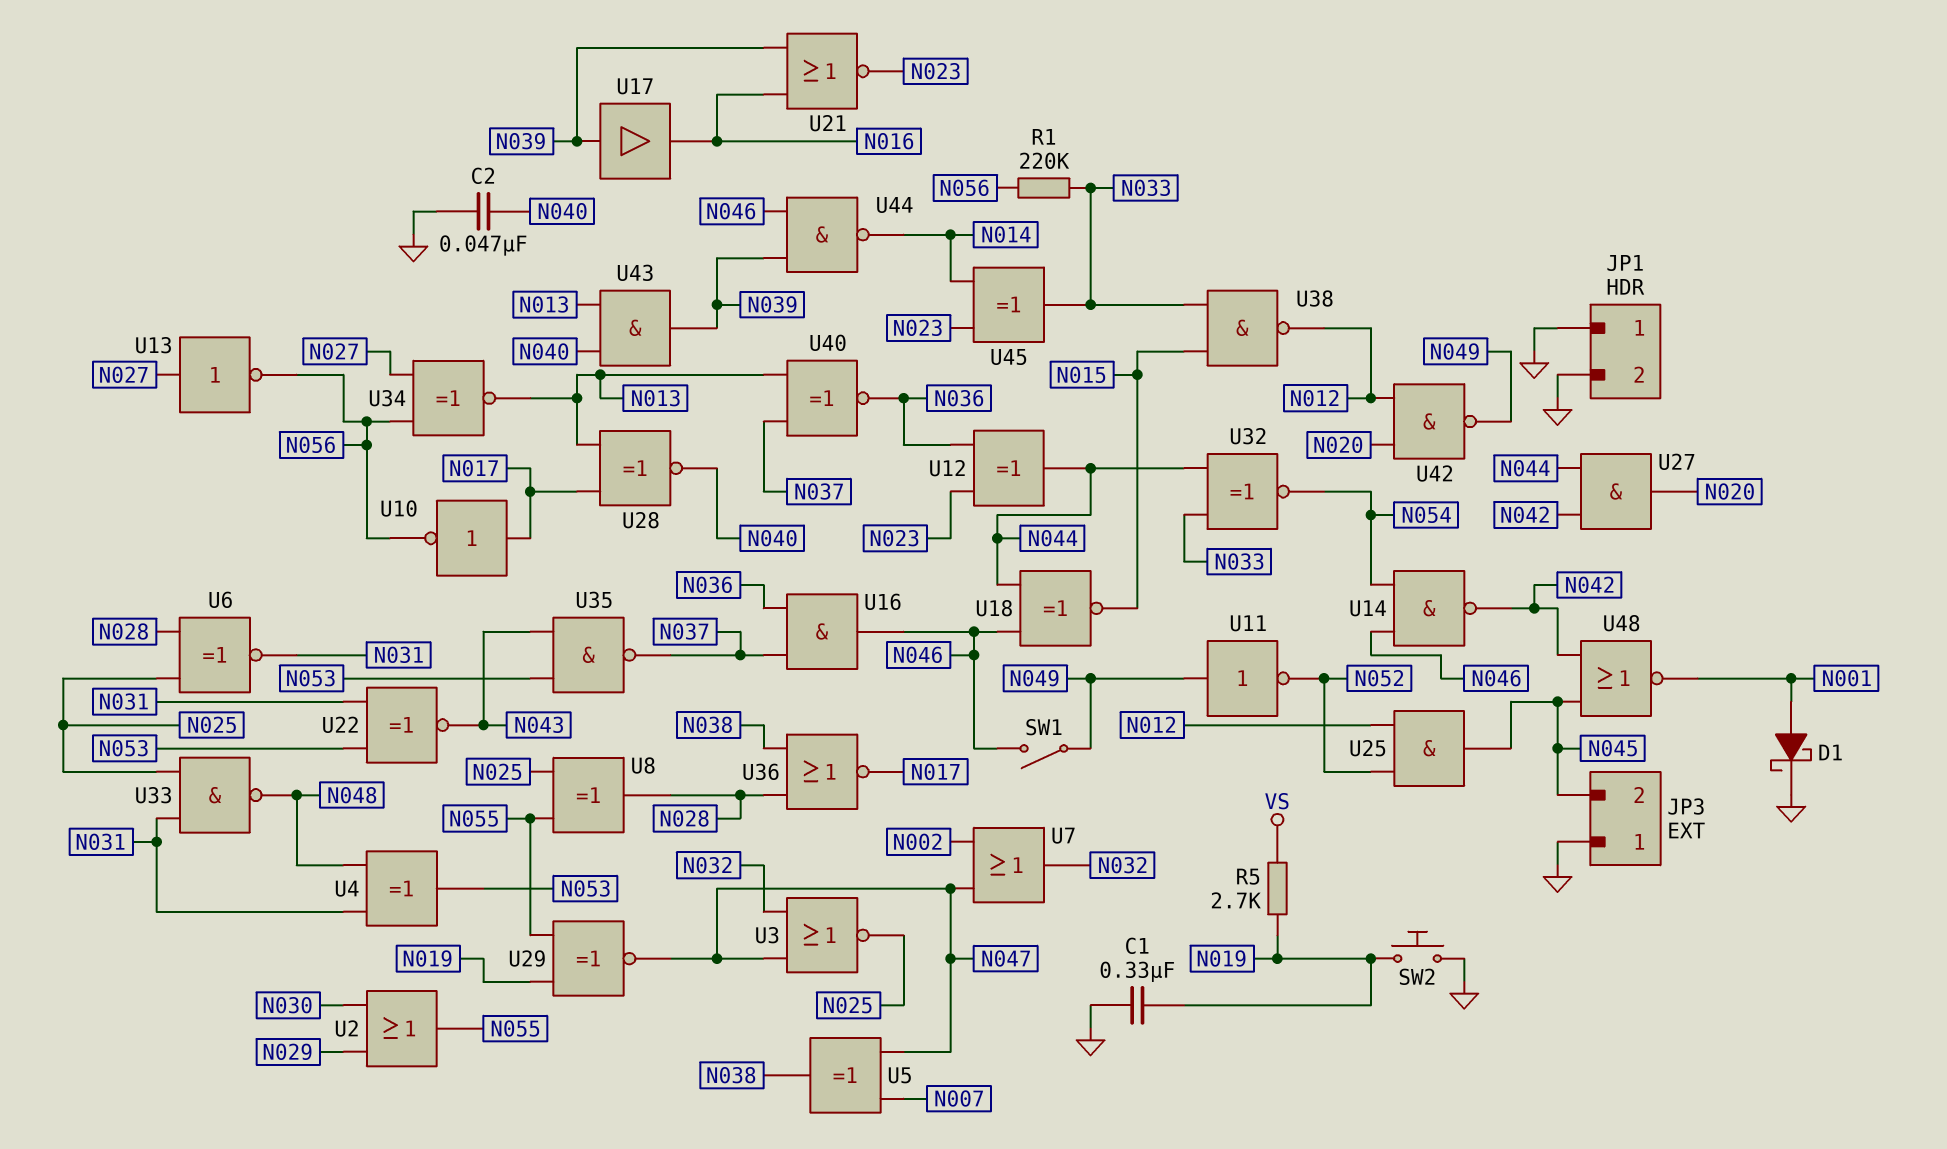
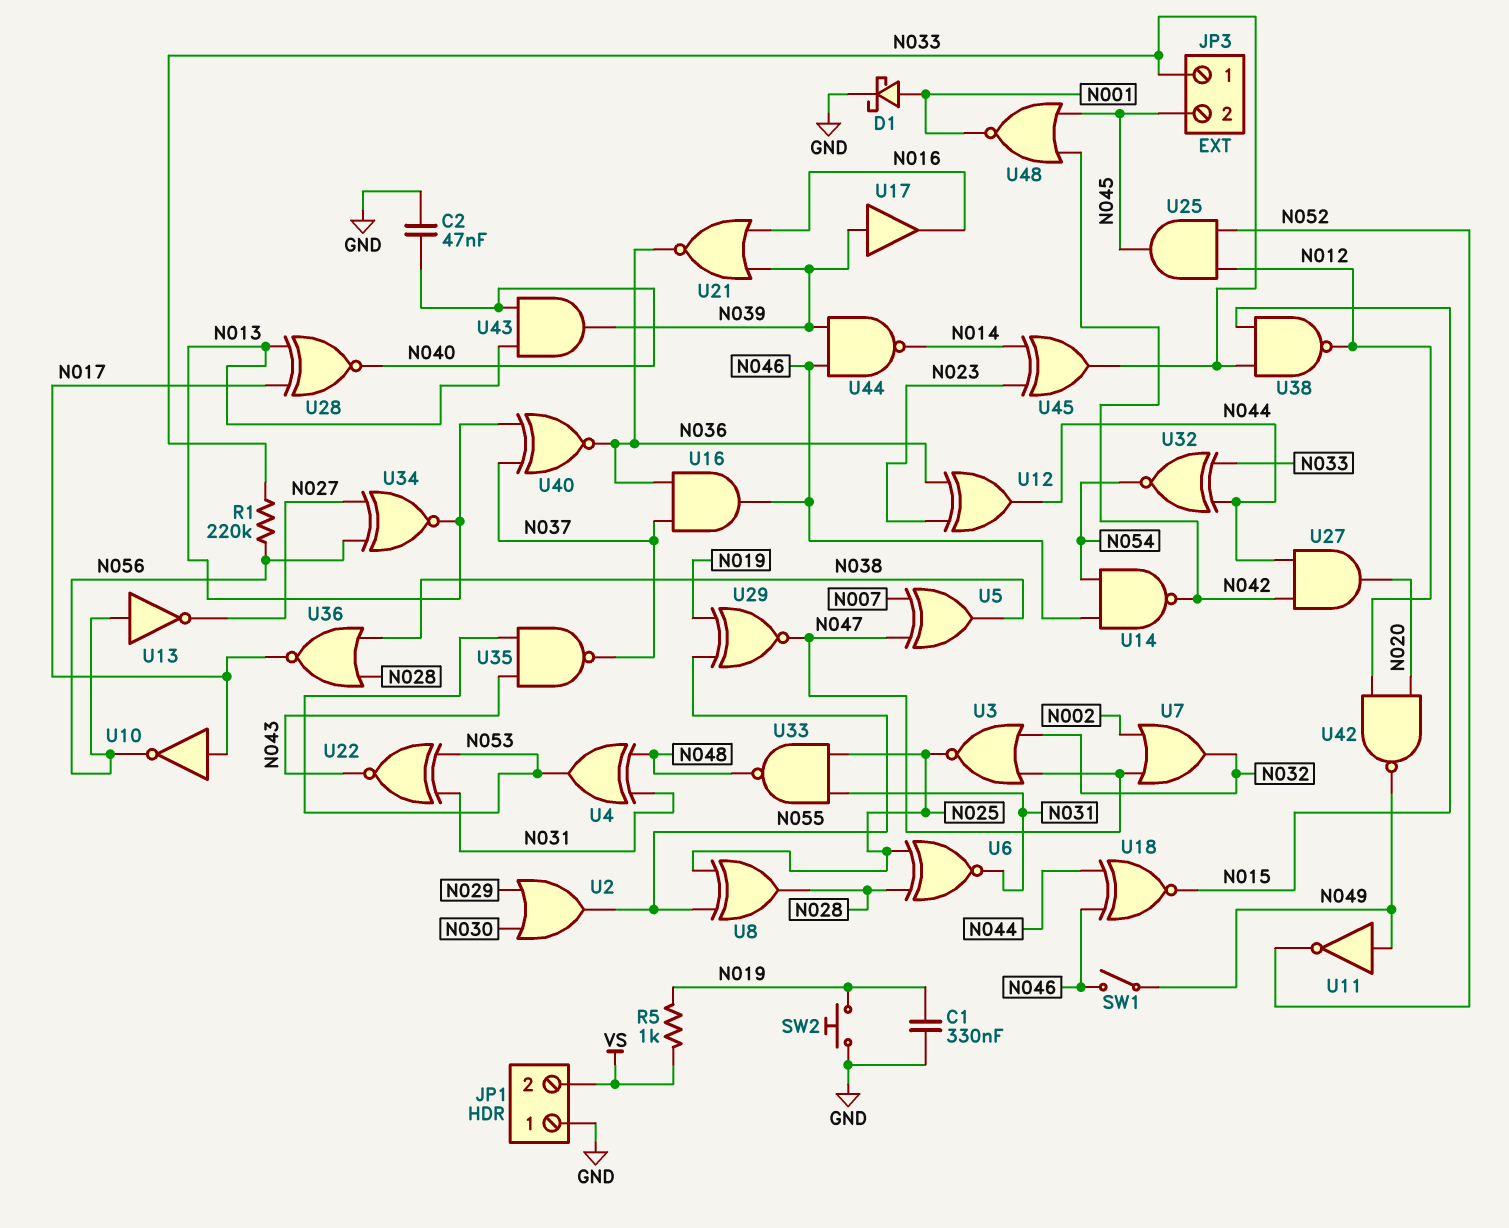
JP1 pin 2: GND -> VS
JP3 pin 1: GND -> N033
R5: 2.7k (N019, VS) -> 1k (N019, VS)
U13: NOT (in N027, out N056) -> NOT (in N056, out N027)
U21: NOR (in N016, in N039, out N023) -> NOR (in N016, in N039, out N036)

